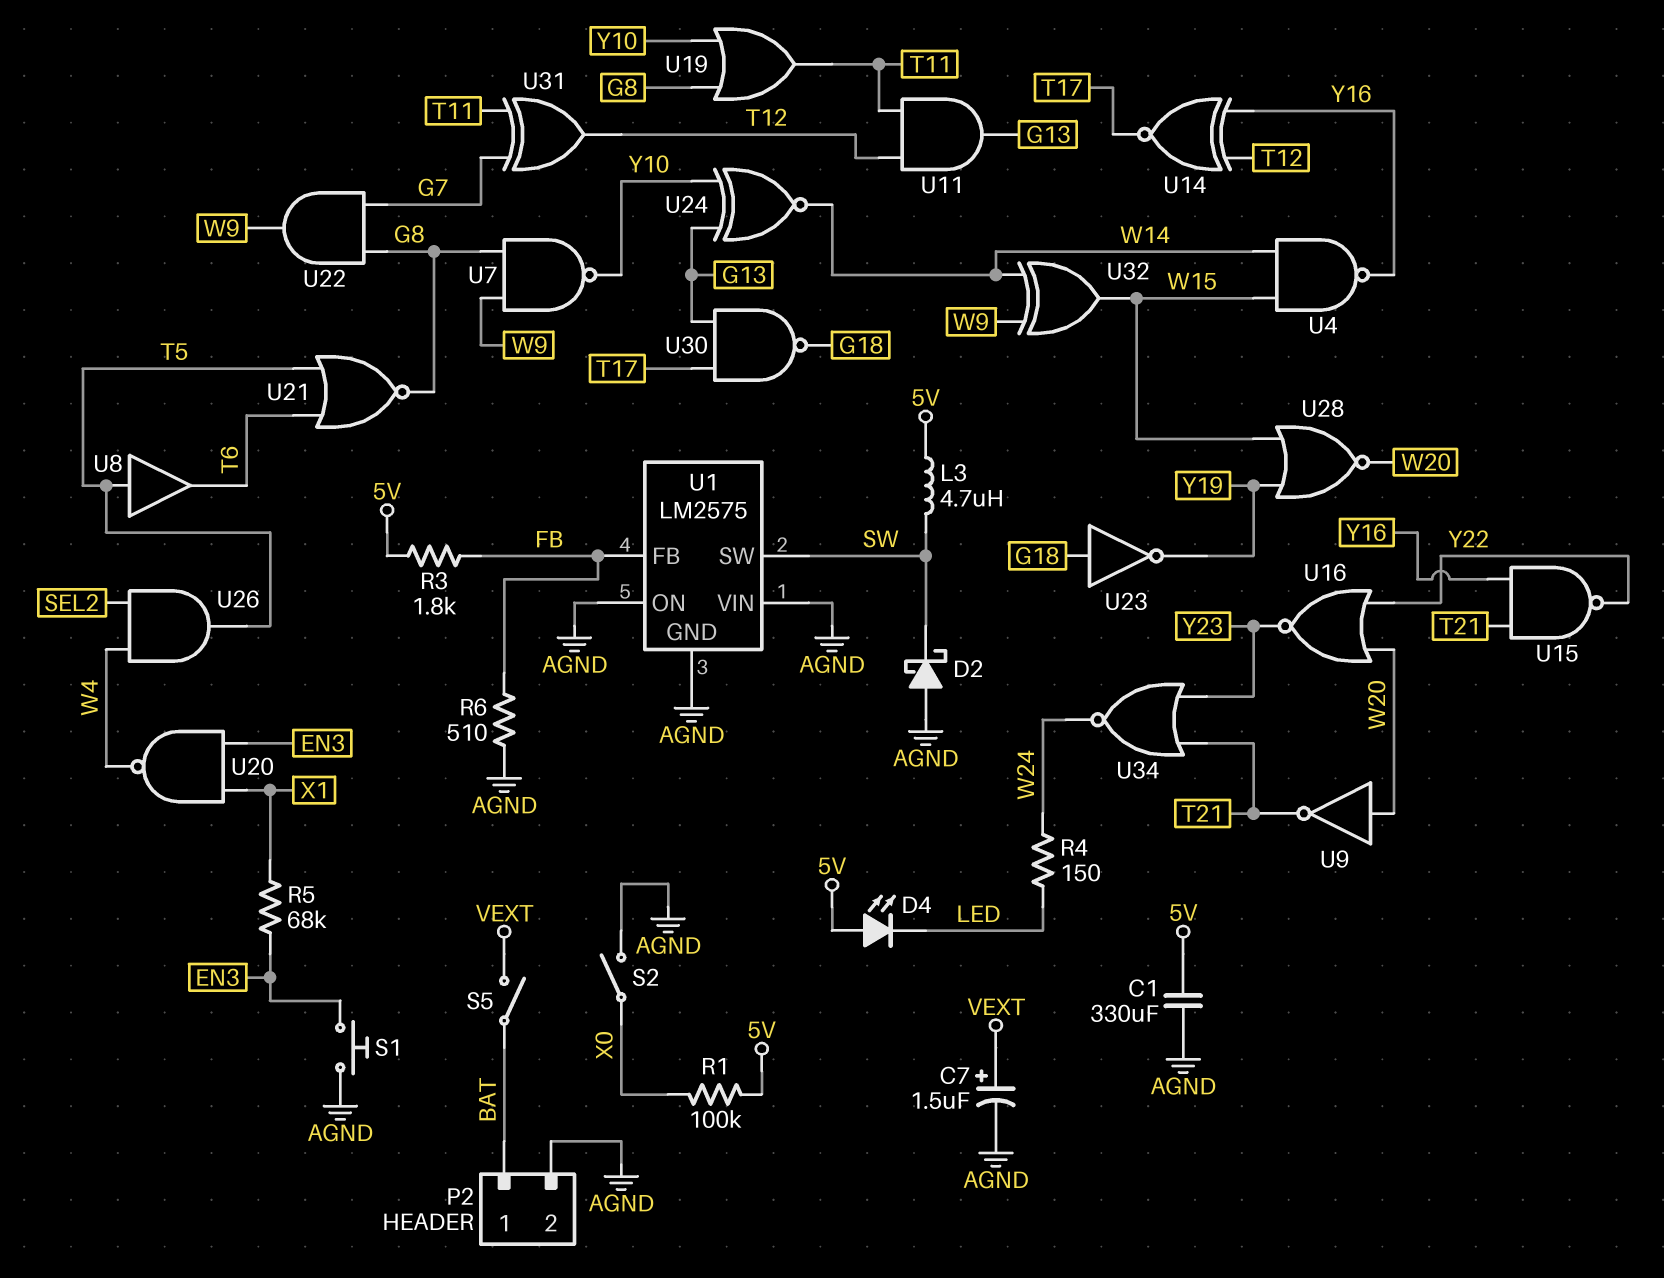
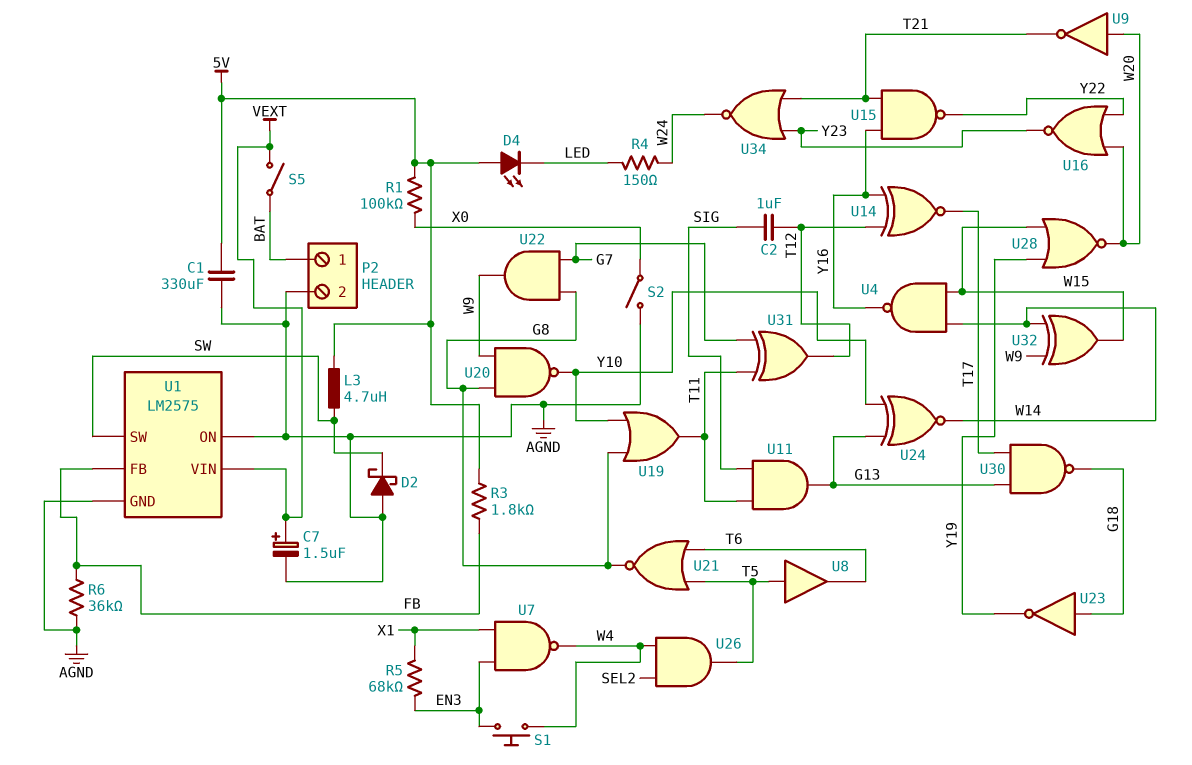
C2: none -> 1uF (SIG, T12)
R6: 510 (AGND, FB) -> 36k (AGND, FB)
S1: button (AGND, EN3) -> button (EN3, W4)
U1 pin VIN: AGND -> VEXT
U7: NAND (in G8, in W9, out Y10) -> NAND (in EN3, in X1, out W4)
U11: AND (in T11, in T12, out G13) -> AND (in SIG, in T11, out G13)
U20: NAND (in EN3, in X1, out W4) -> NAND (in G8, in W9, out Y10)

